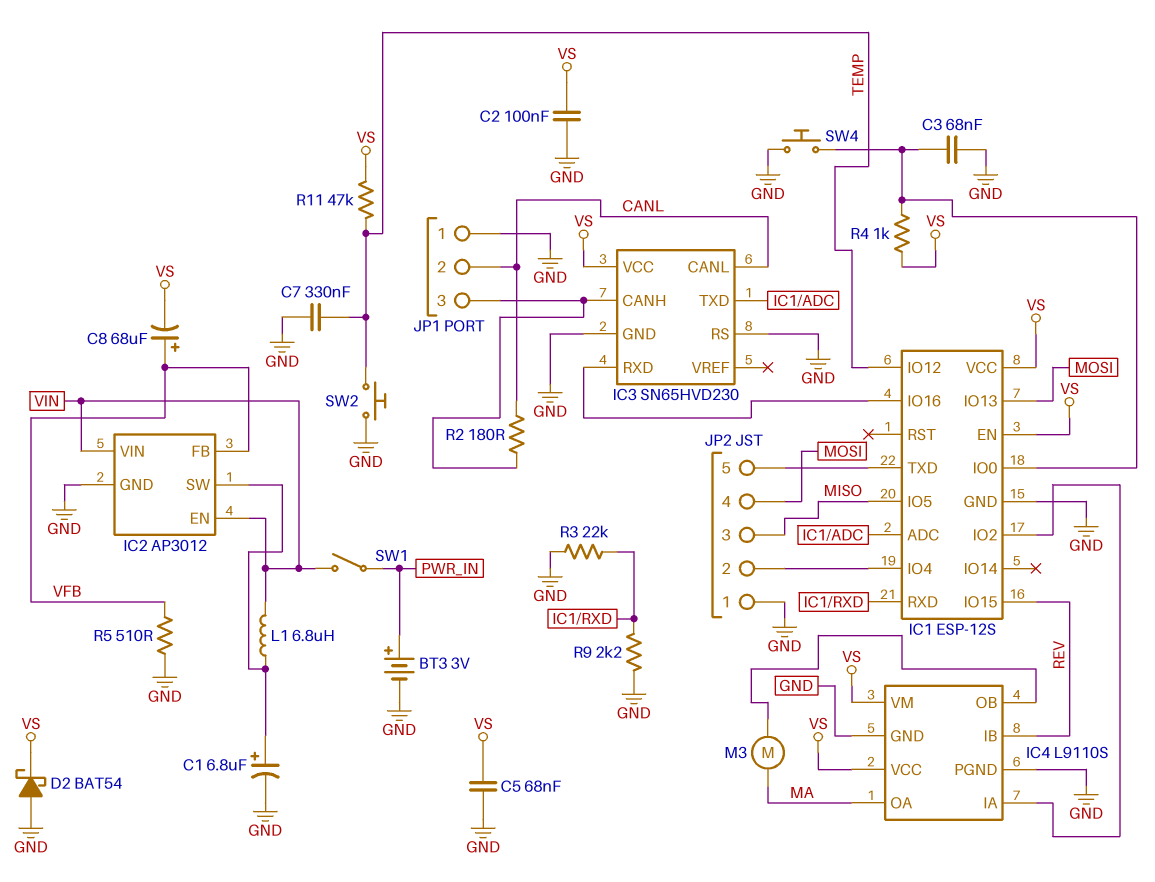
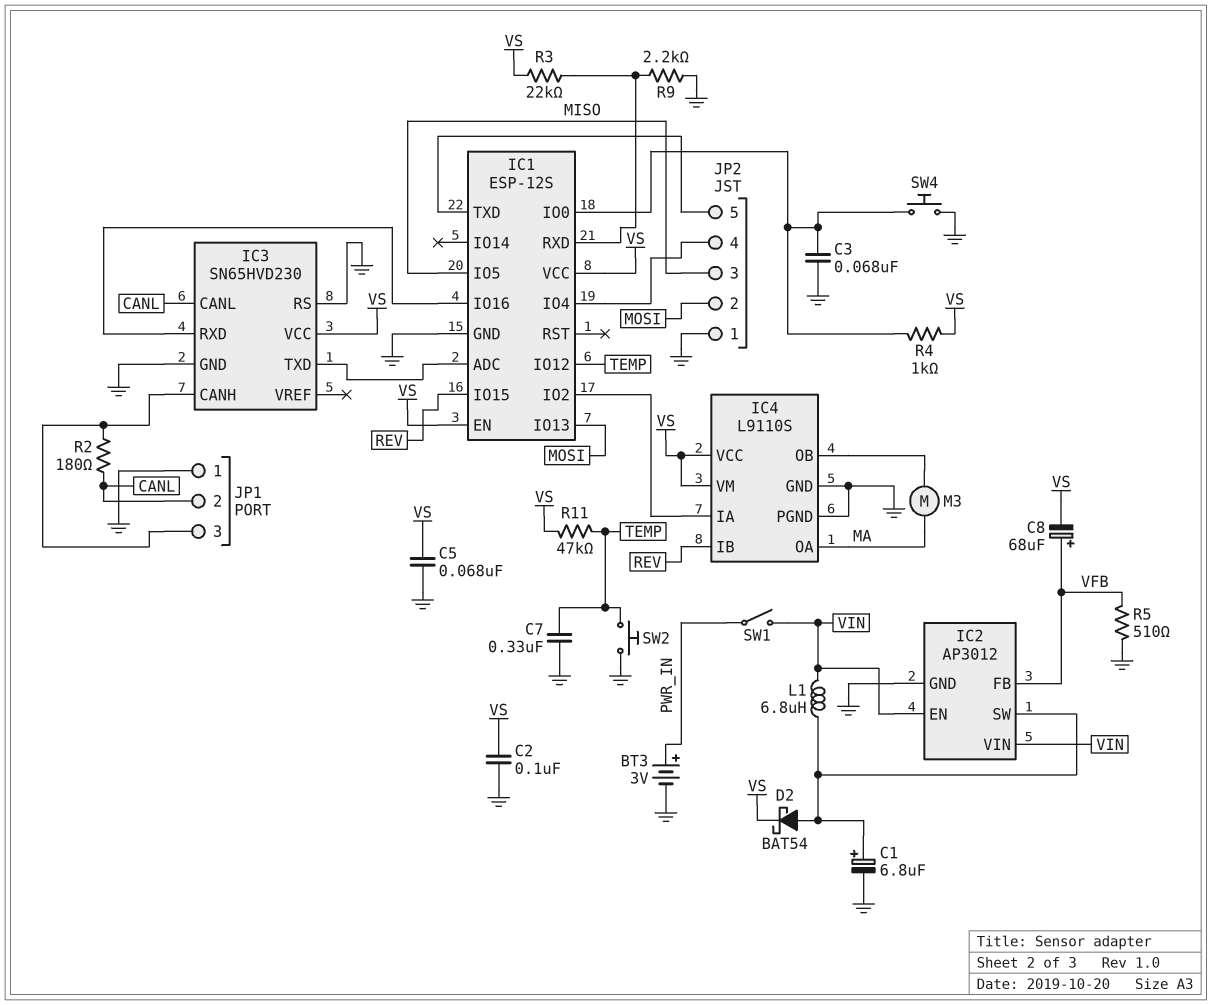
D2: schottky BAT54 (A GND, K VS) -> schottky BAT54 (A IC2/SW, K VS)
JP2 pin 2: IC1/IO4 -> MOSI
JP2 pin 4: MOSI -> IC1/IO4
R3: 22k (GND, IC1/RXD) -> 22k (IC1/RXD, VS)

